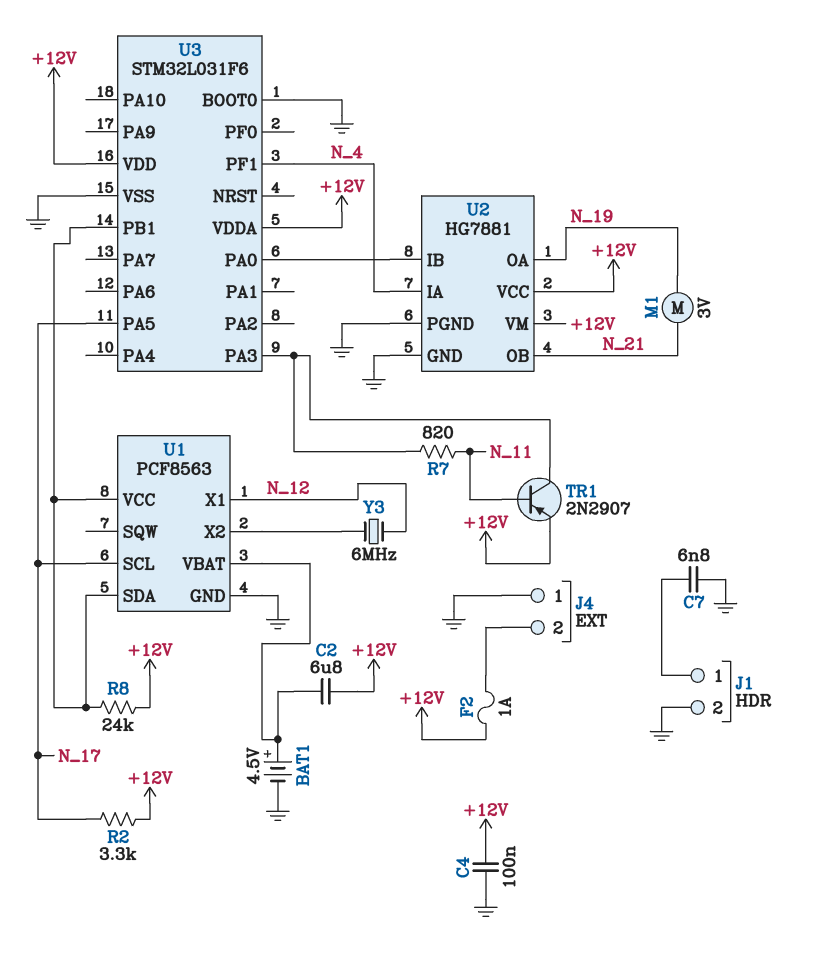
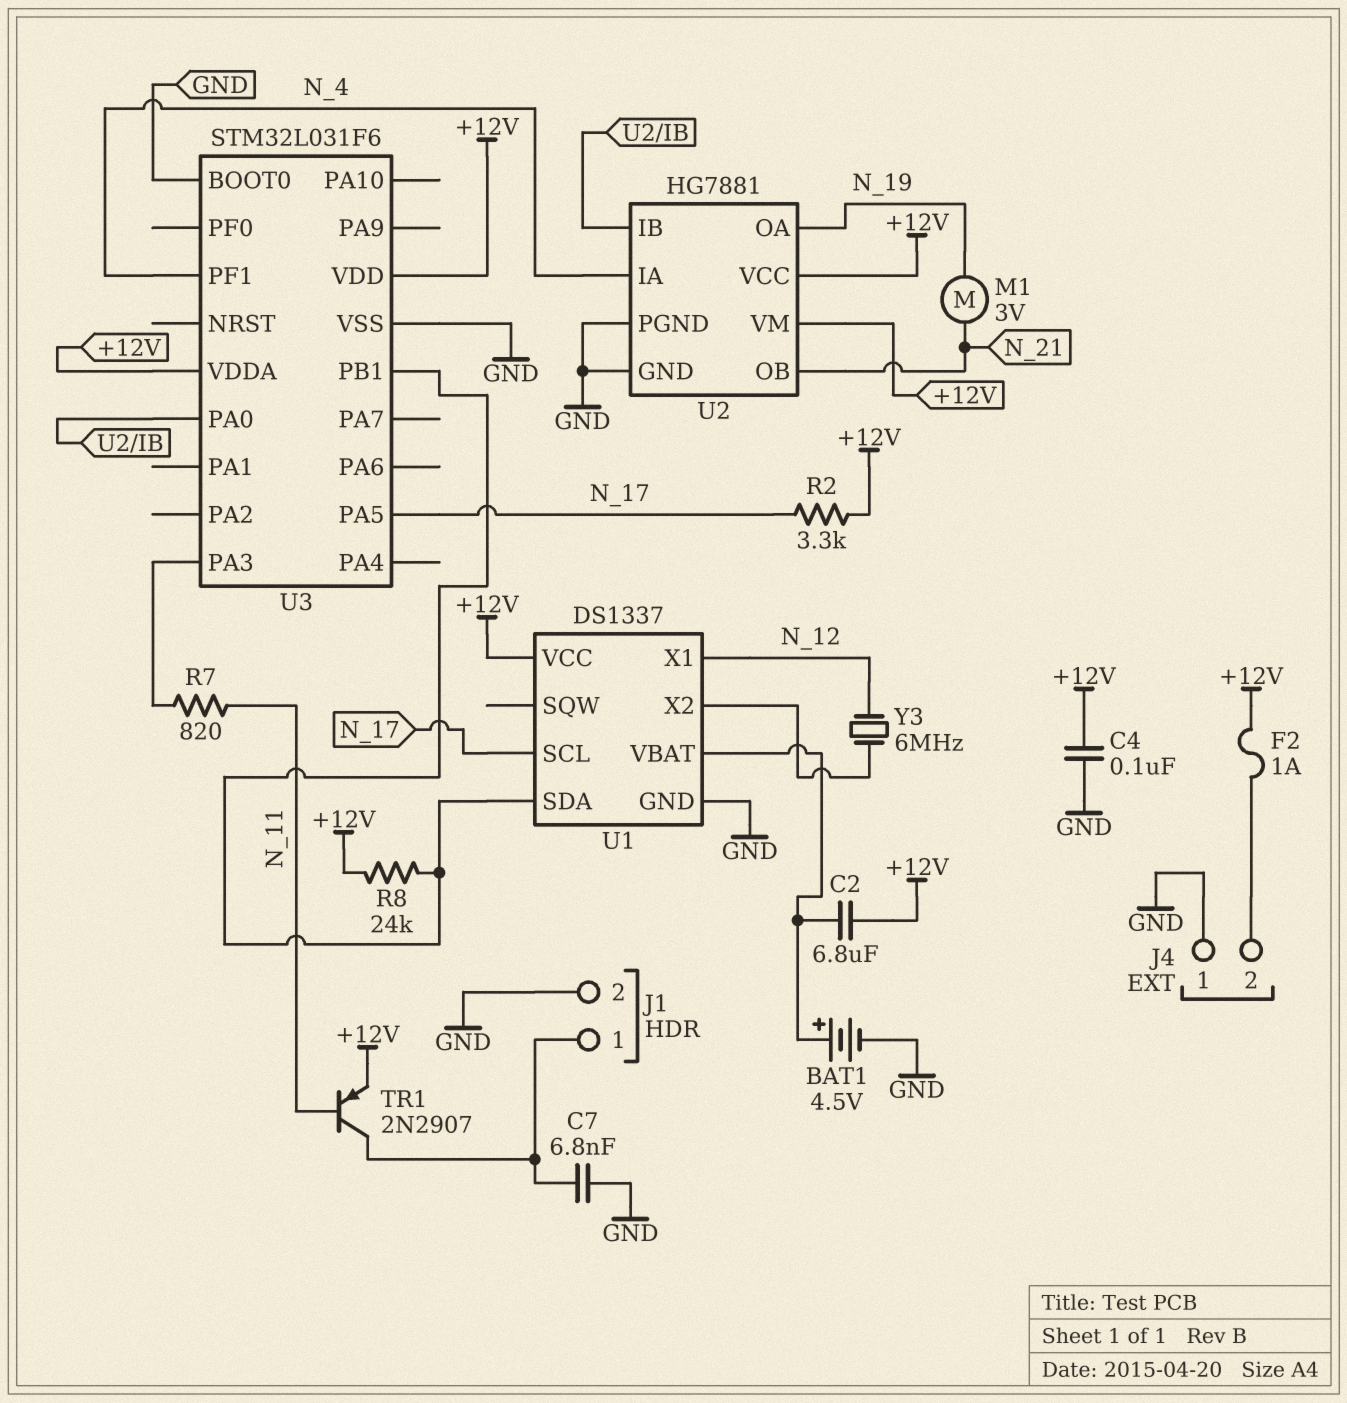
TR1: PNP 2N2907 (B N_11, C U3/PA3, E +12V) -> PNP 2N2907 (B N_11, C J1/1, E +12V)
U1: PCF8563 -> DS1337
U1 pin VCC: U1/SDA -> +12V

